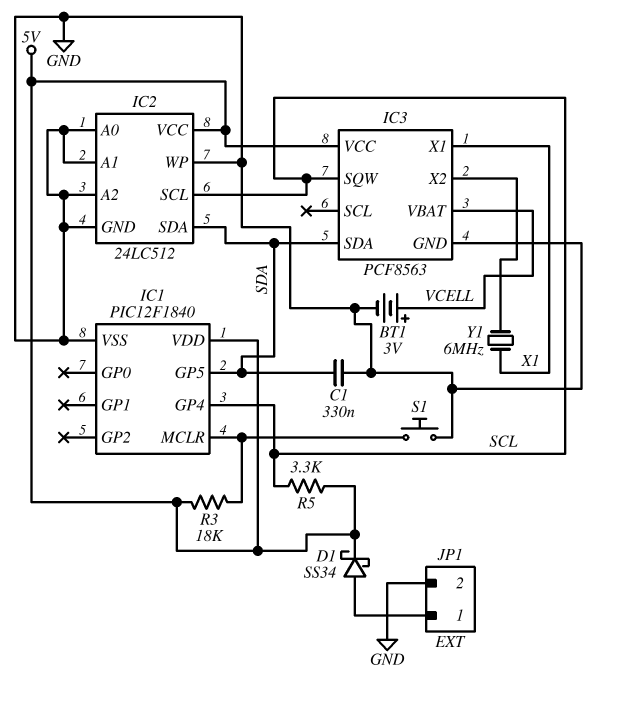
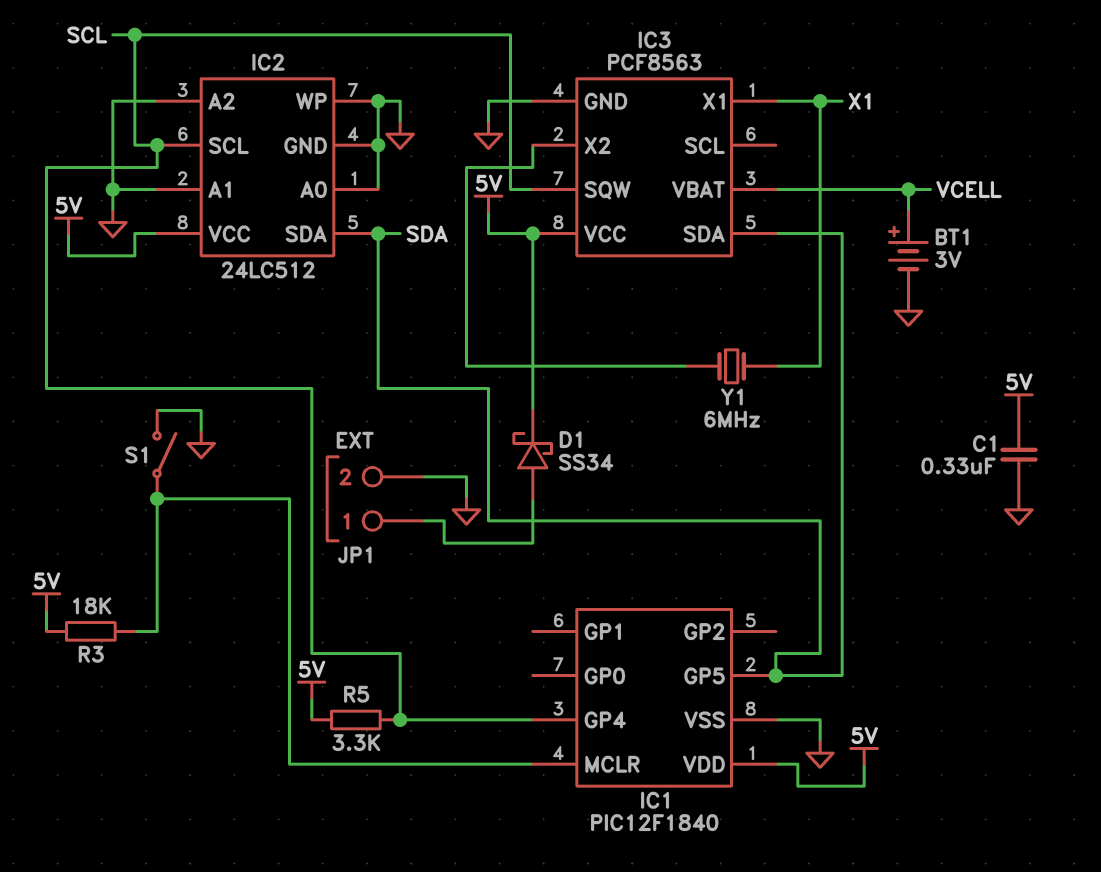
C1: 330nF (GND, SDA) -> 330nF (5V, GND)
S1: button (GND, IC1/MCLR) -> switch (GND, IC1/MCLR)

